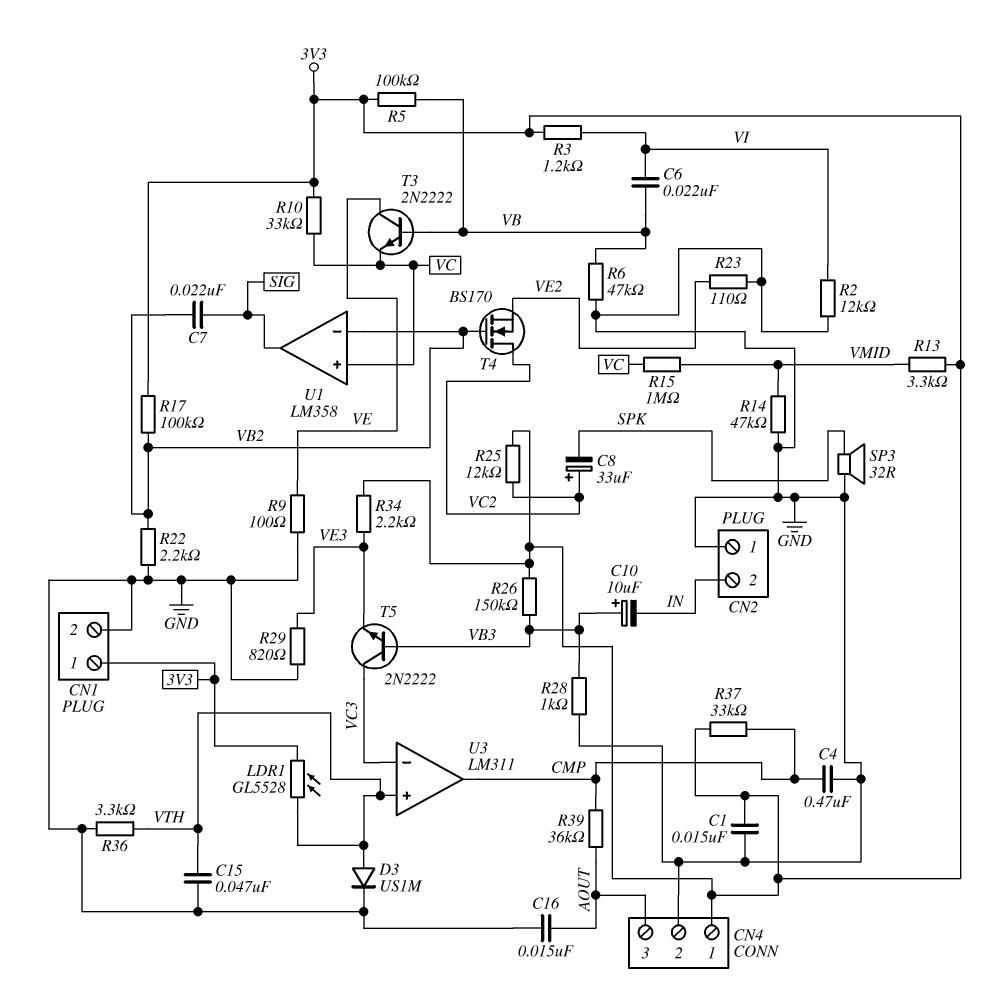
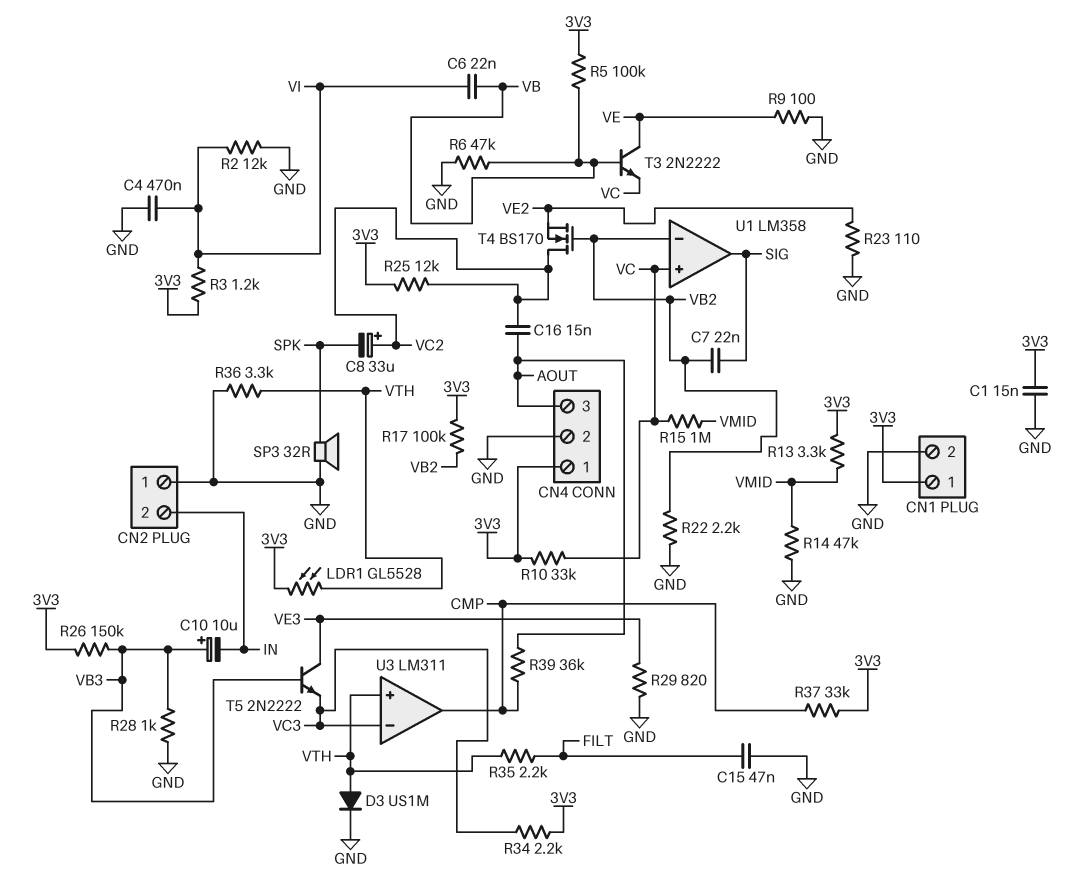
C4: 470nF (CMP, GND) -> 470nF (GND, VI)
C15: 47nF (GND, VTH) -> 47nF (FILT, GND)
C16: 15nF (AOUT, GND) -> 15nF (AOUT, VC2)
R34: 2.2k (3V3, VE3) -> 2.2k (3V3, VC3)
R35: none -> 2.2k (FILT, VTH)
T5: NPN 2N2222 (B VB3, C VC3, E VE3) -> NPN 2N2222 (B VB3, C VE3, E VC3)

